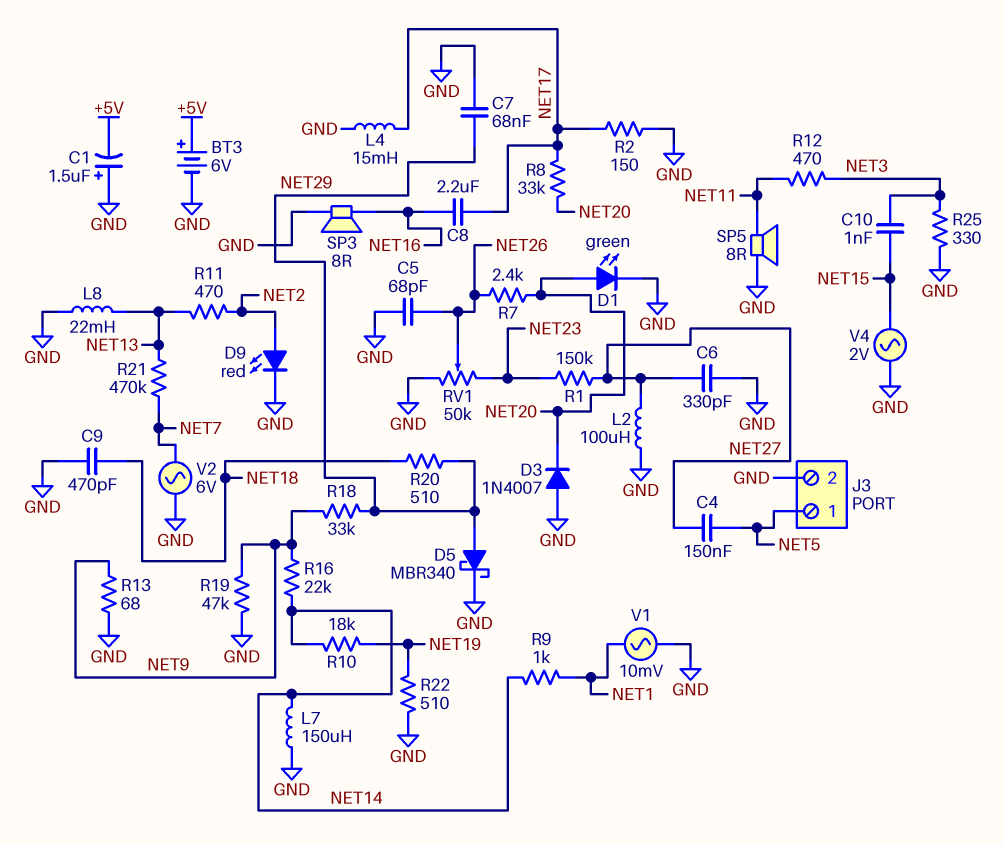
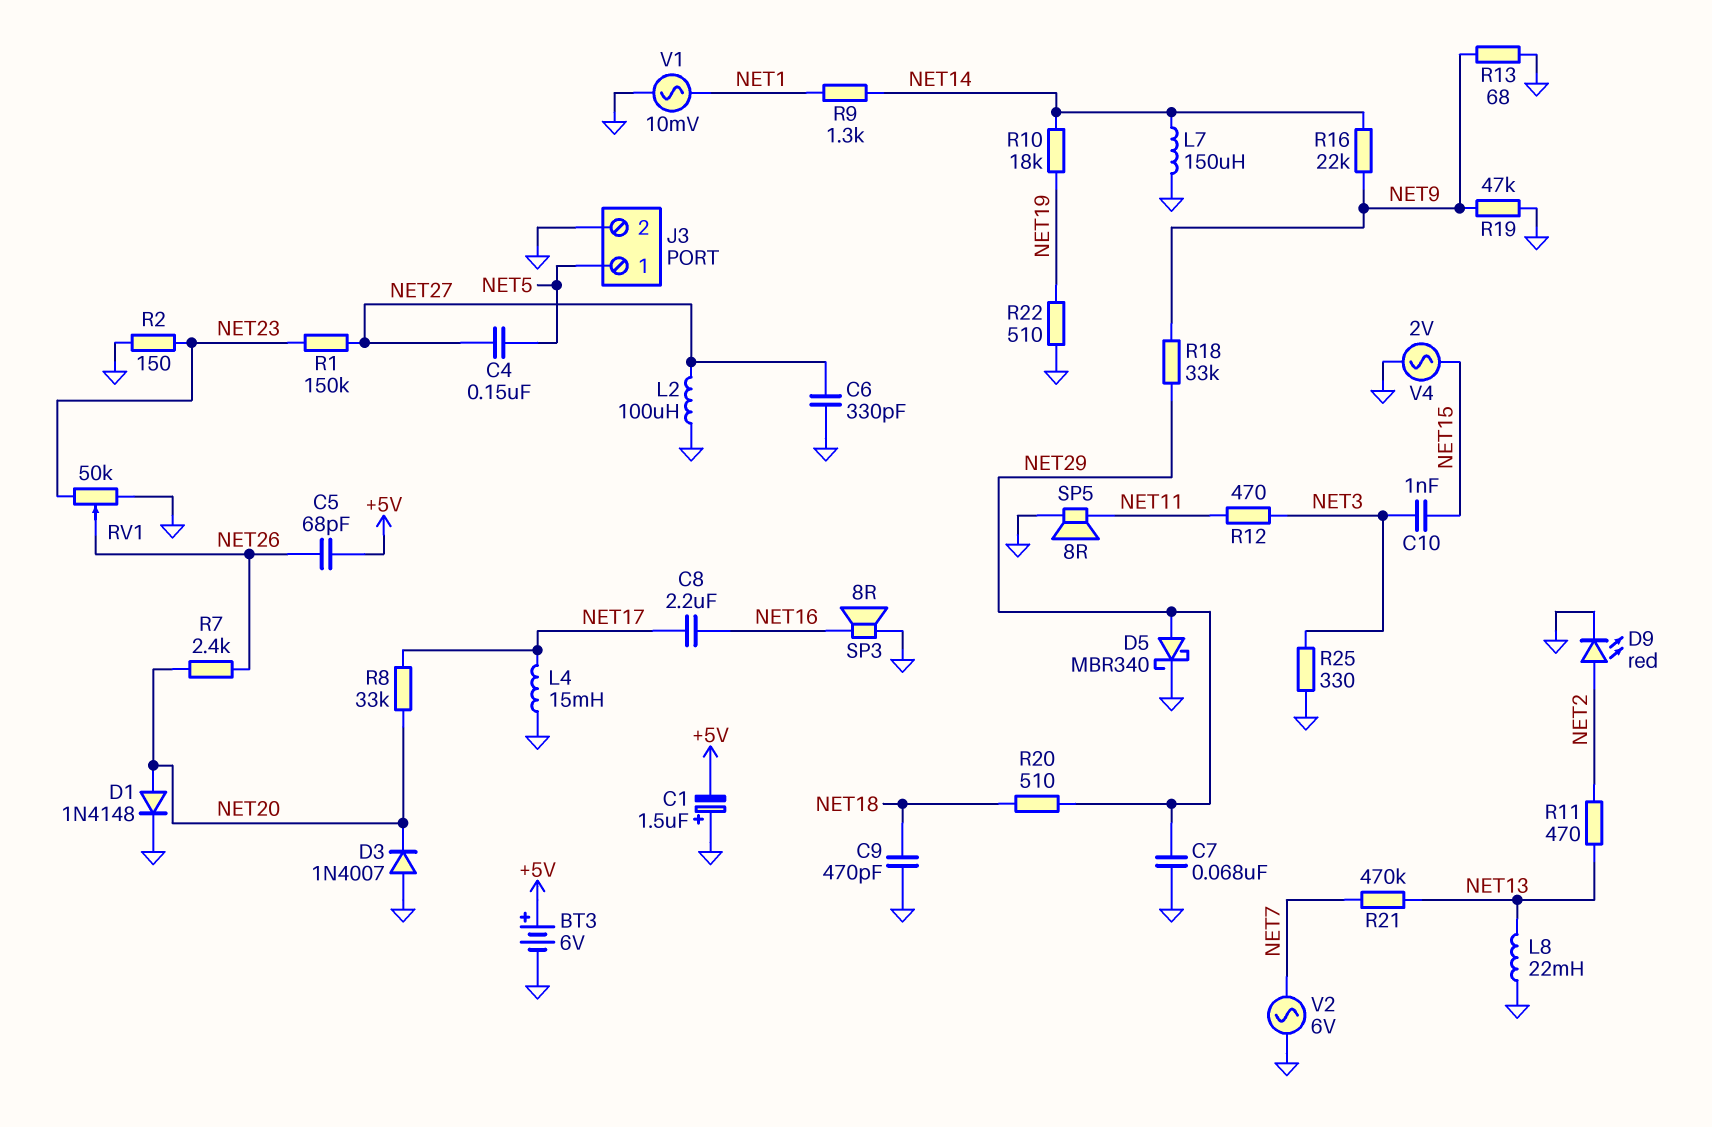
C5: 68pF (GND, NET26) -> 68pF (+5V, NET26)
D1: LED green (A NET20, K GND) -> diode 1N4148 (A NET20, K GND)
R2: 150 (GND, NET17) -> 150 (GND, NET23)
R9: 1k (NET1, NET14) -> 1.3k (NET1, NET14)

